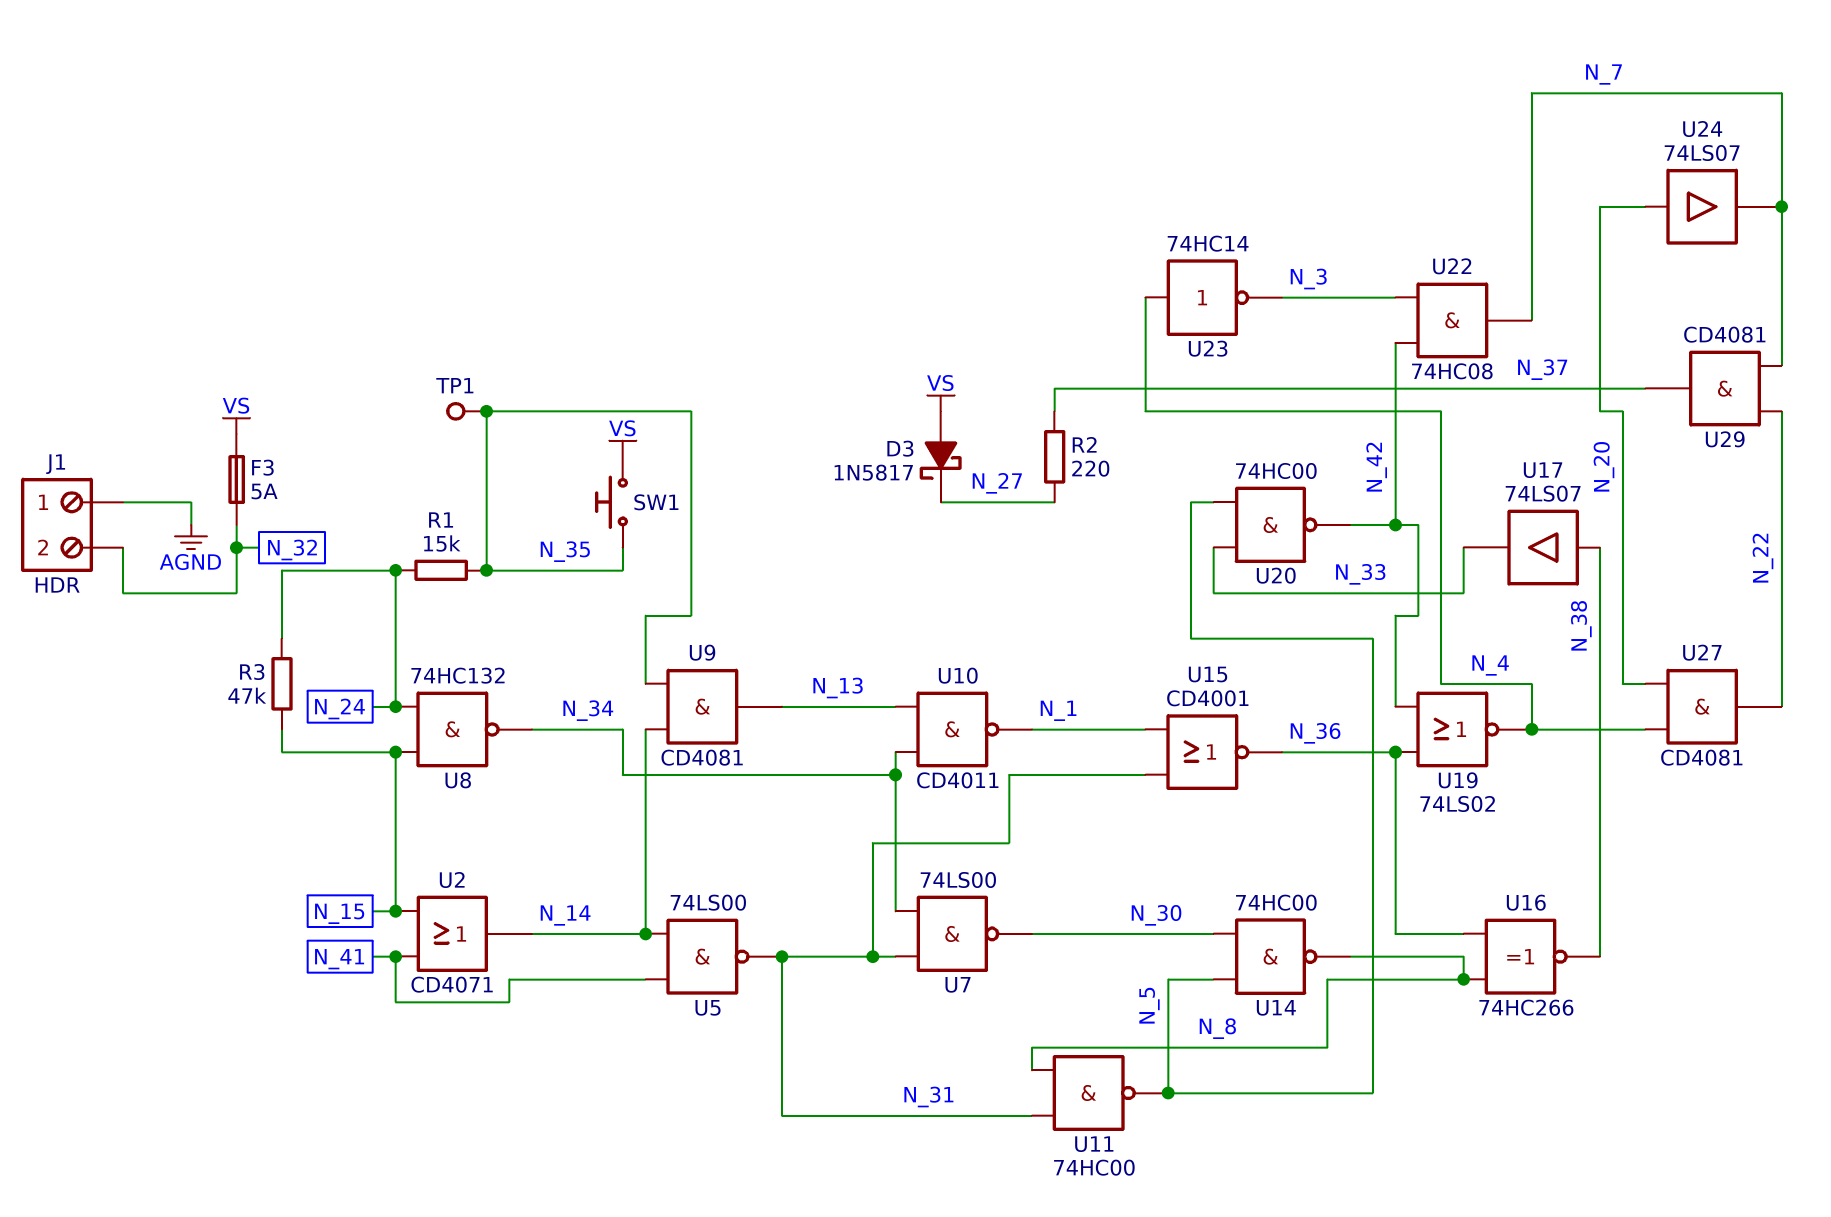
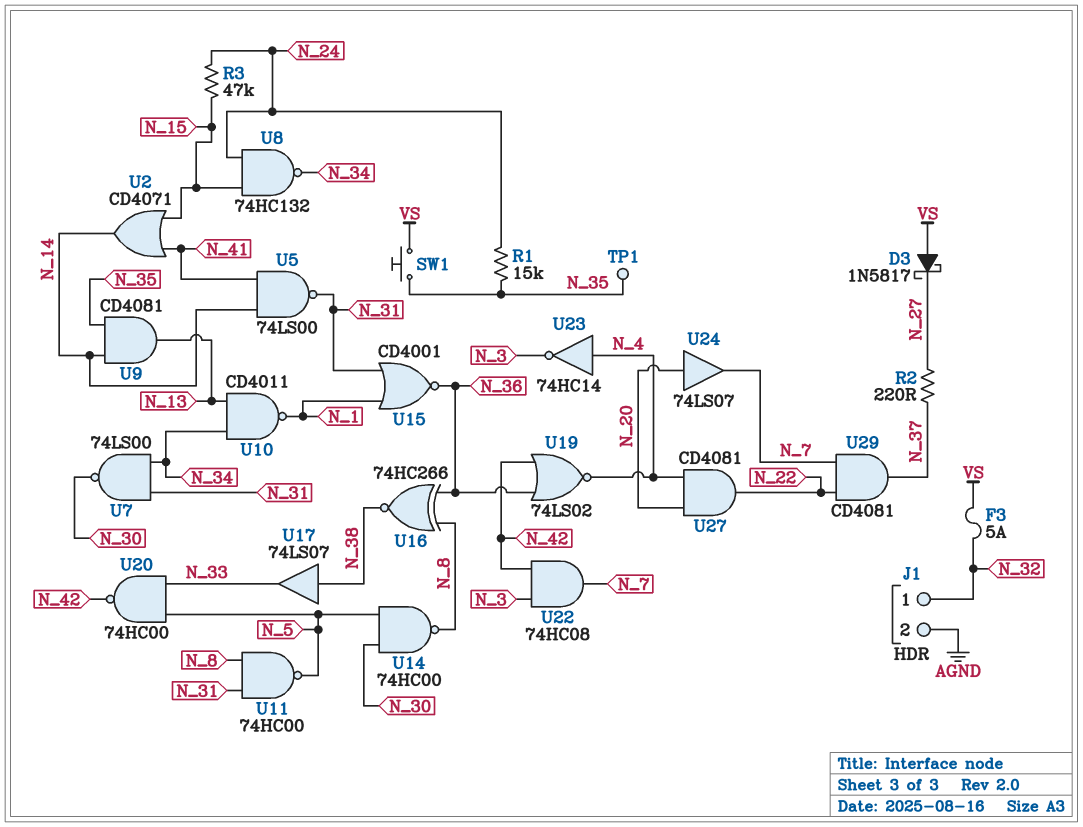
J1 pin 1: AGND -> N_32
J1 pin 2: N_32 -> AGND

